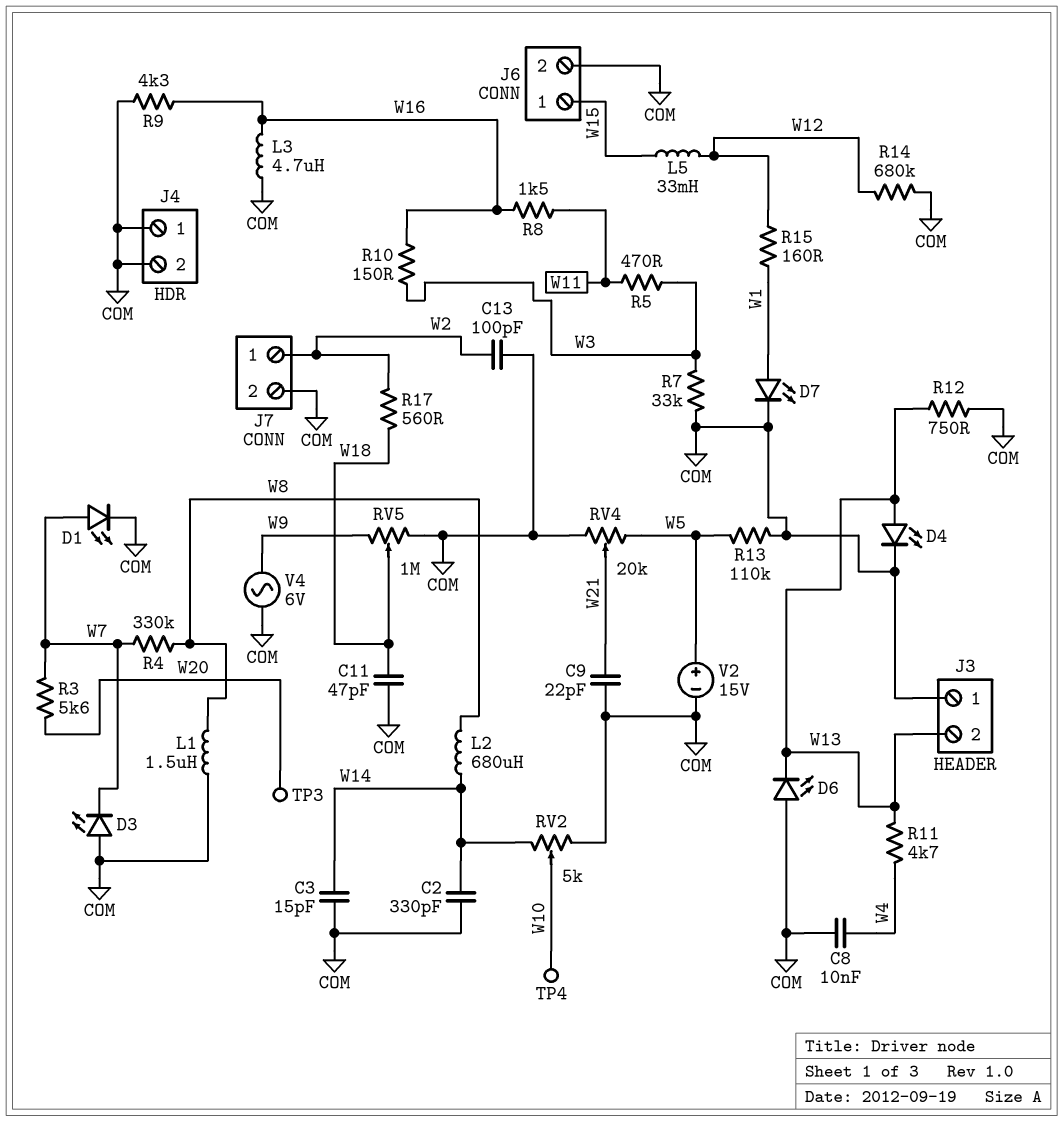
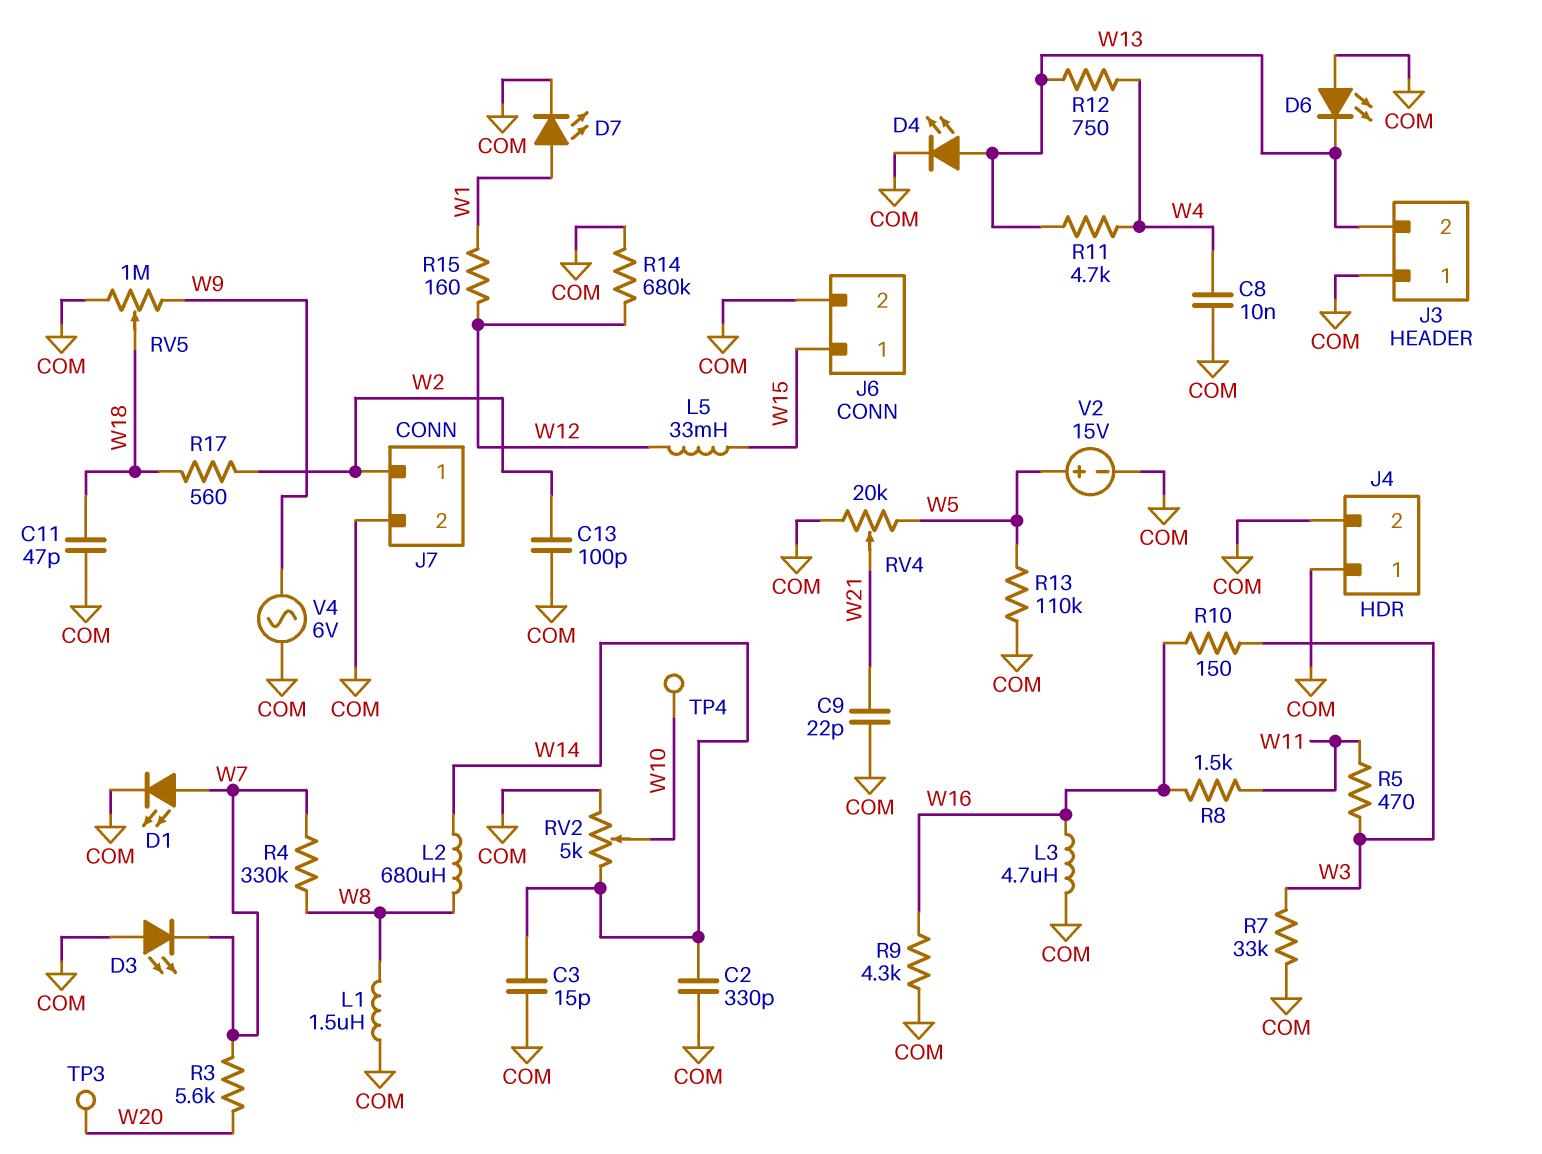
R12: 750 (COM, W13) -> 750 (W4, W13)

